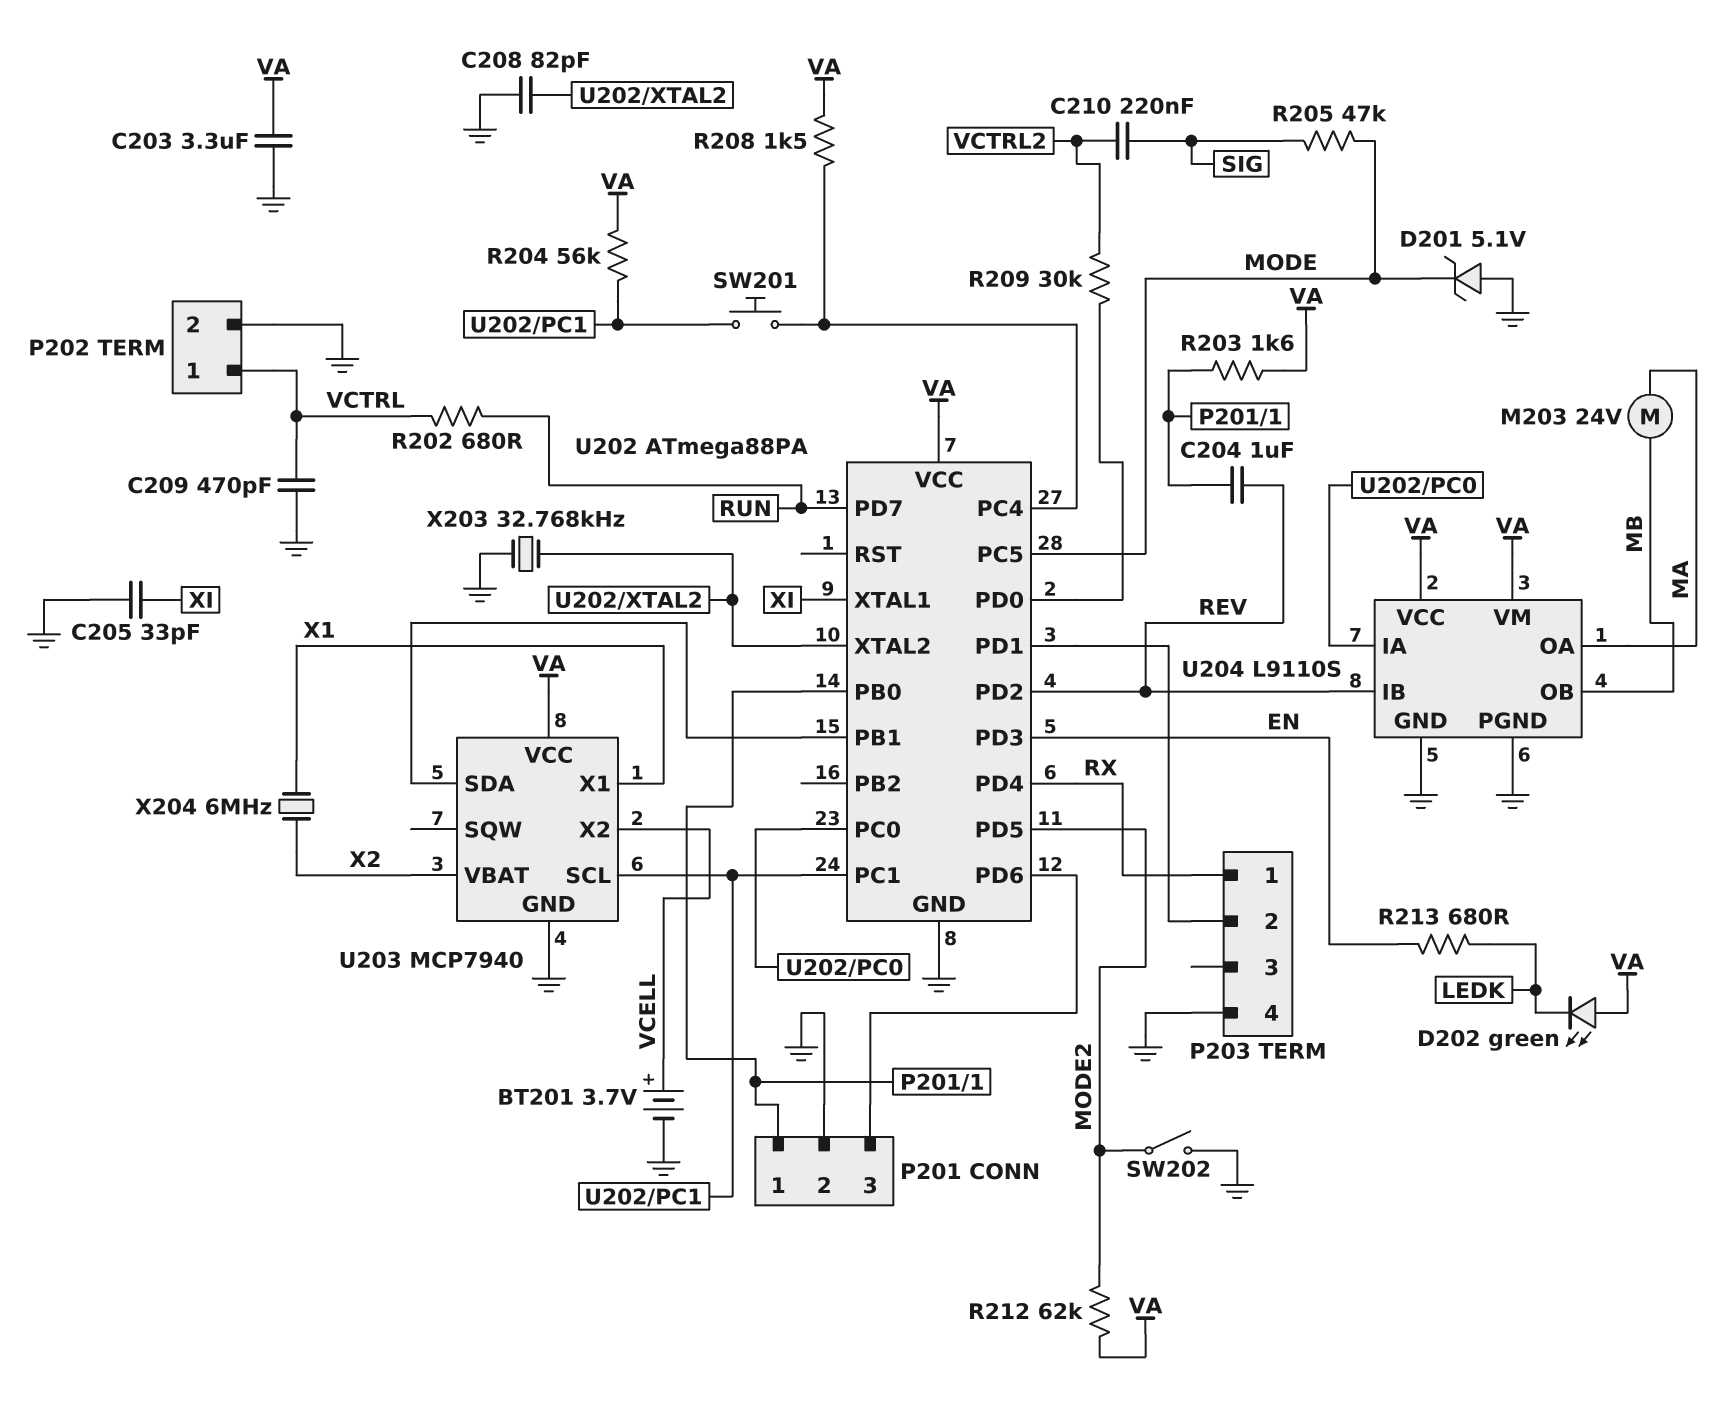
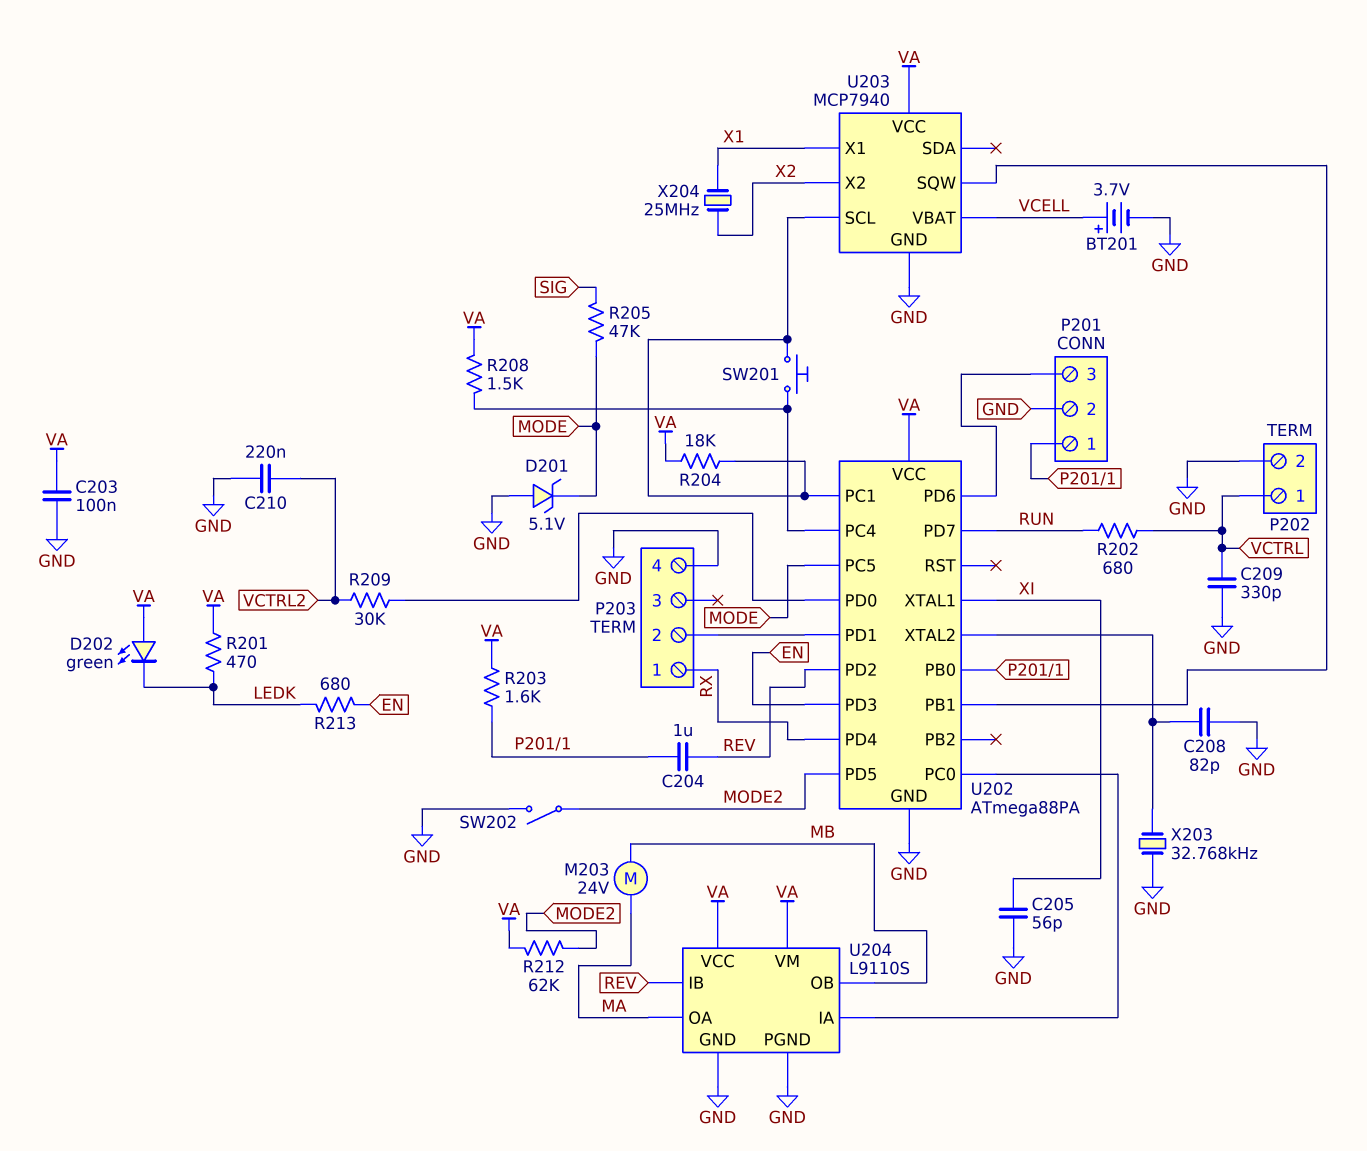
C203: 3.3uF (GND, VA) -> 100nF (GND, VA)
C205: 33pF (GND, XI) -> 56pF (GND, XI)
C209: 470pF (GND, VCTRL) -> 330pF (GND, VCTRL)
C210: 220nF (SIG, VCTRL2) -> 220nF (GND, VCTRL2)
R201: none -> 470 (LEDK, VA)
R204: 56k (U202/PC1, VA) -> 18k (U202/PC1, VA)
U203 pin SDA: U202/PB1 -> none
U203 pin SQW: none -> U202/PB1
U203 pin VBAT: X2 -> VCELL
U203 pin X2: VCELL -> X2
X204: 6MHz (X1, X2) -> 25MHz (X1, X2)

